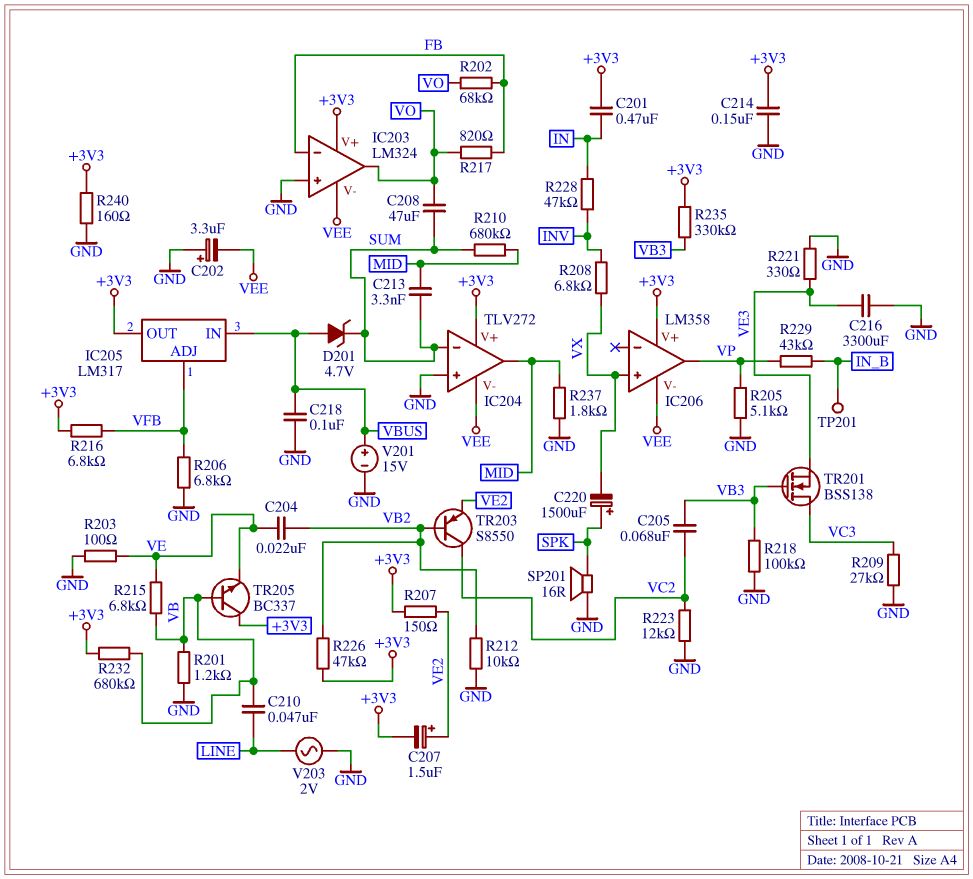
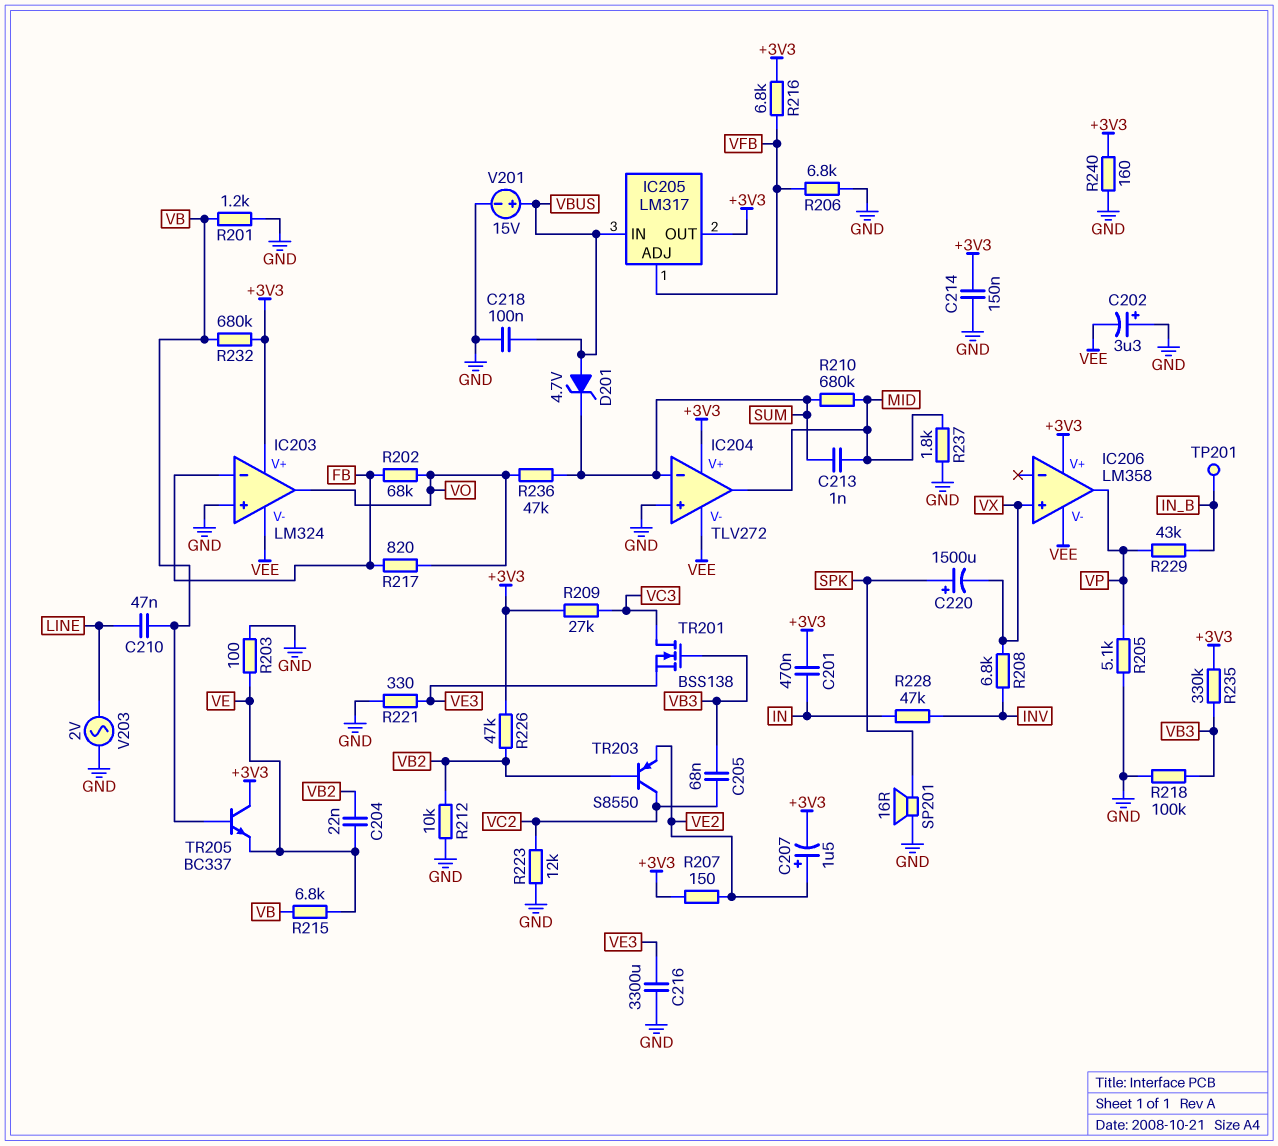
C208: 47uF (SUM, VO) -> none
C213: 3.3nF (MID, SUM) -> 1nF (MID, SUM)
R209: 27k (GND, VC3) -> 27k (+3V3, VC3)
R236: none -> 47k (SUM, VO)

